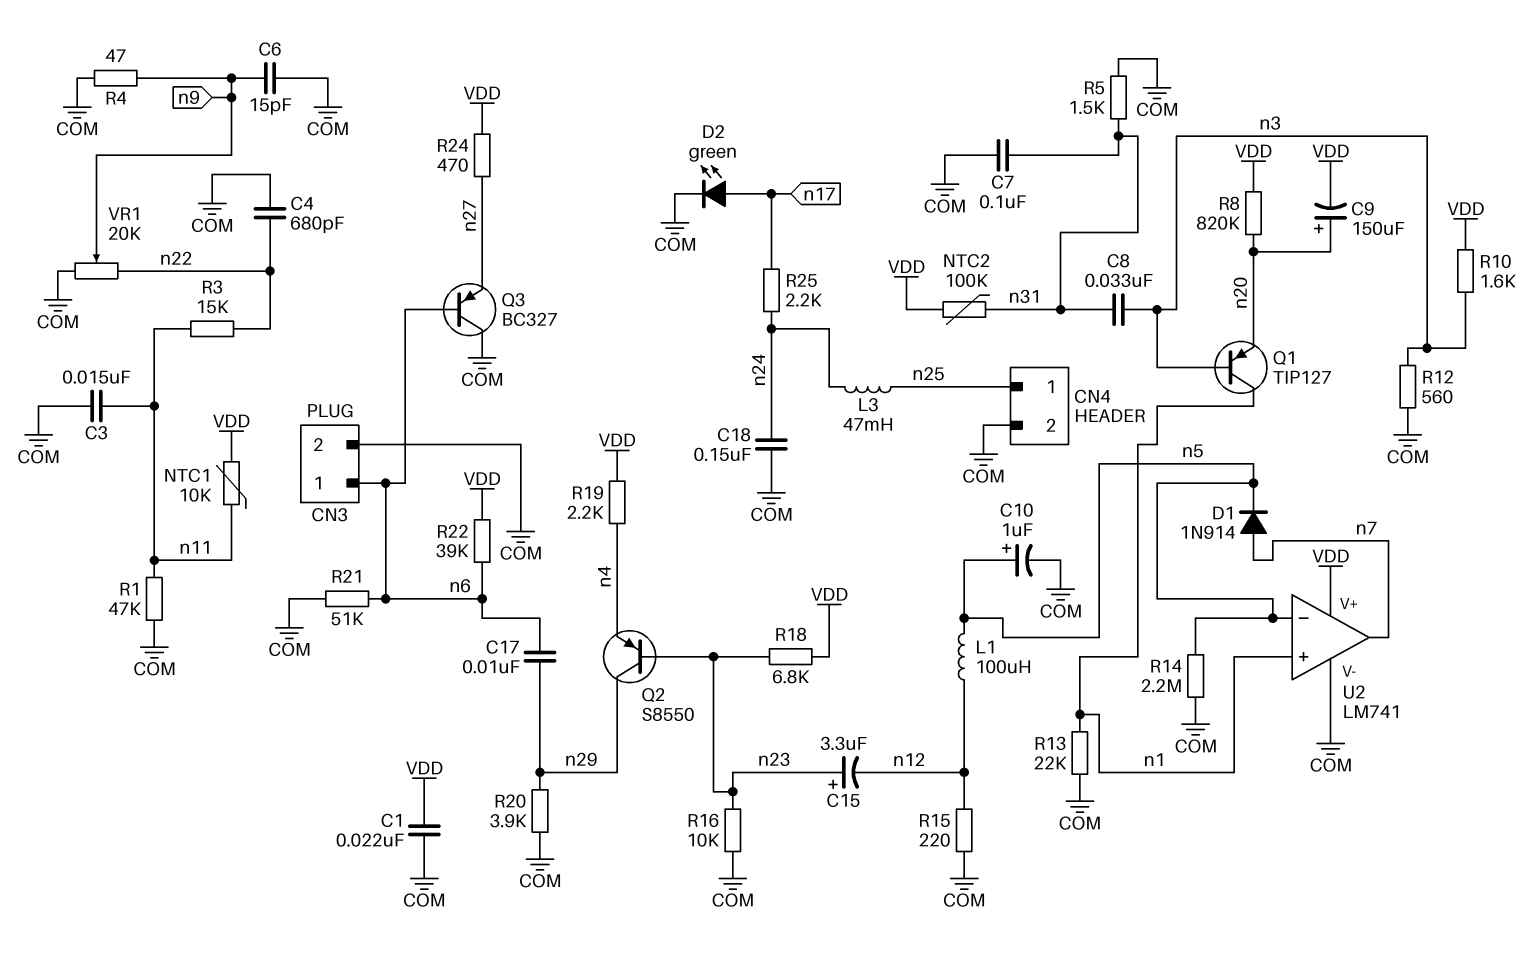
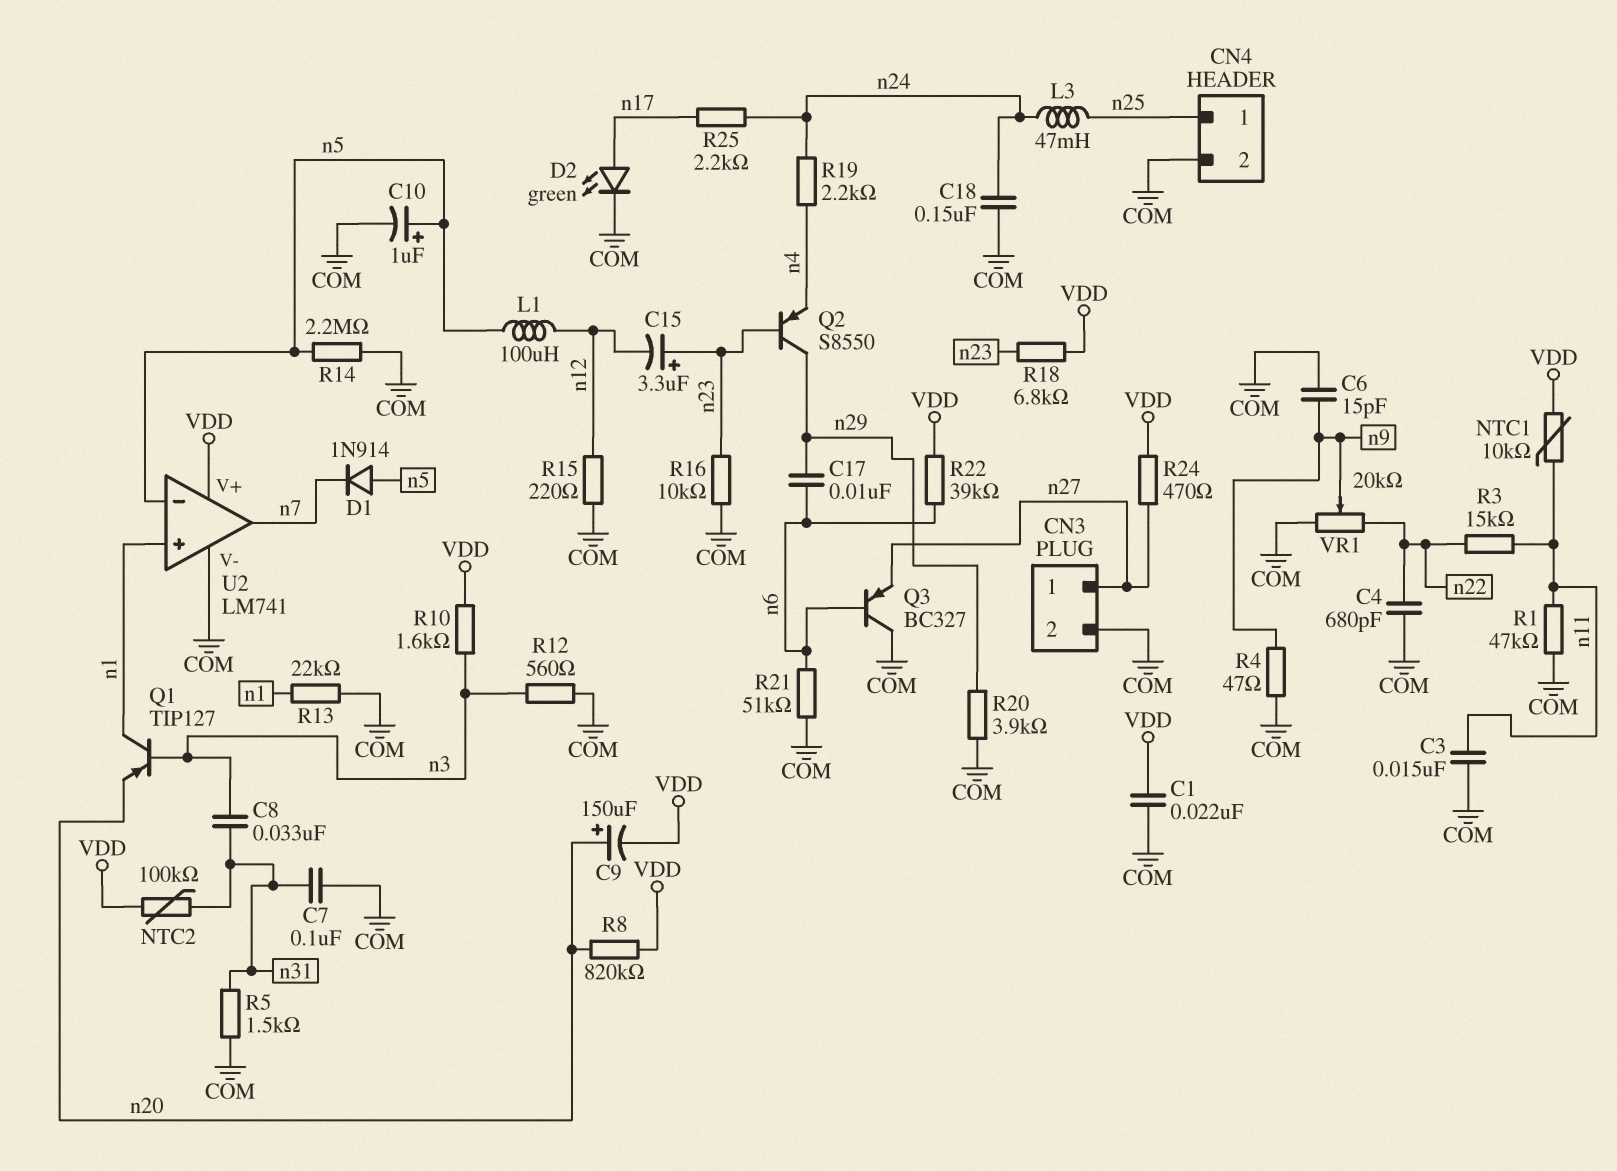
CN3 pin 1: n6 -> n27
D1: diode 1N914 (A n7, K n5) -> diode 1N914 (A n5, K n7)
R19: 2.2k (VDD, n4) -> 2.2k (n4, n24)

